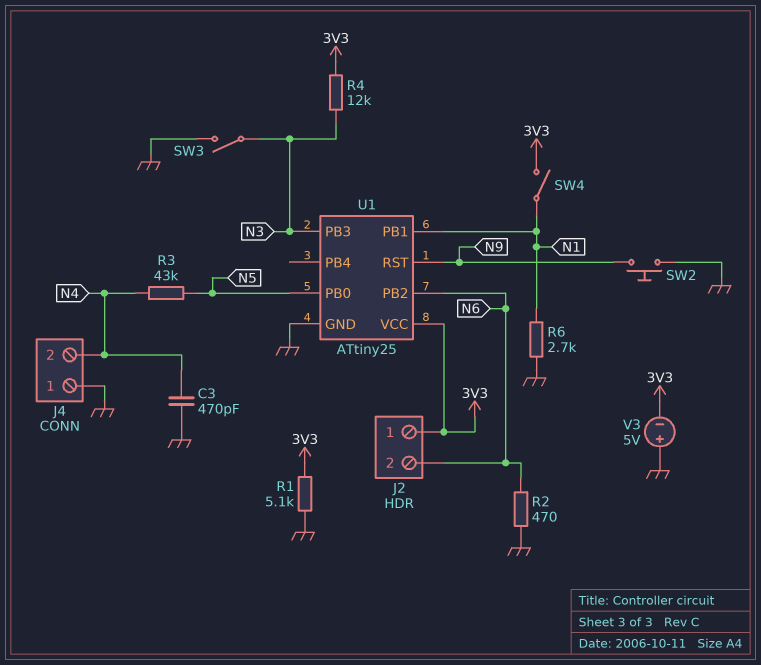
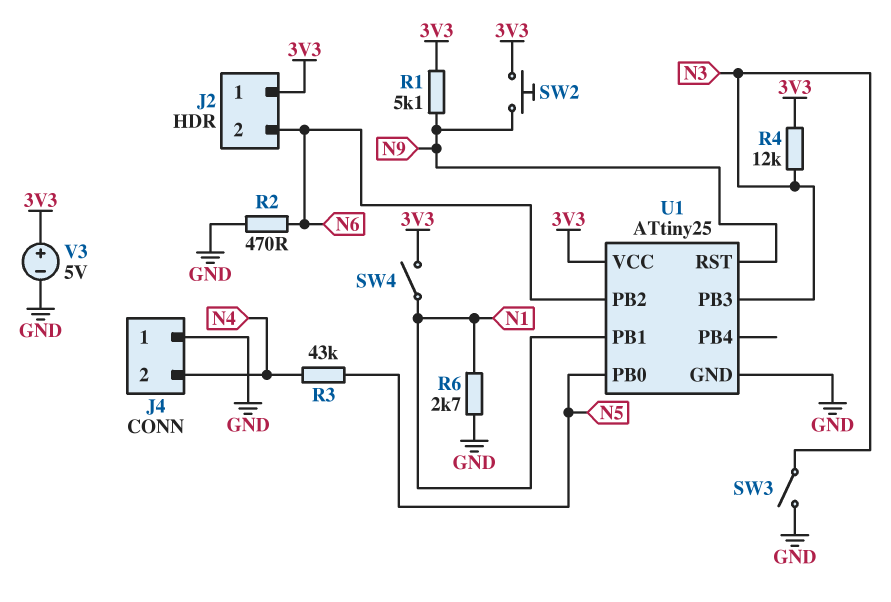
C3: 470pF (GND, N4) -> none
R1: 5.1k (3V3, GND) -> 5.1k (3V3, N9)
SW2: button (GND, N9) -> button (3V3, N9)
V3: 5V (plus GND, minus 3V3) -> 5V (plus 3V3, minus GND)

